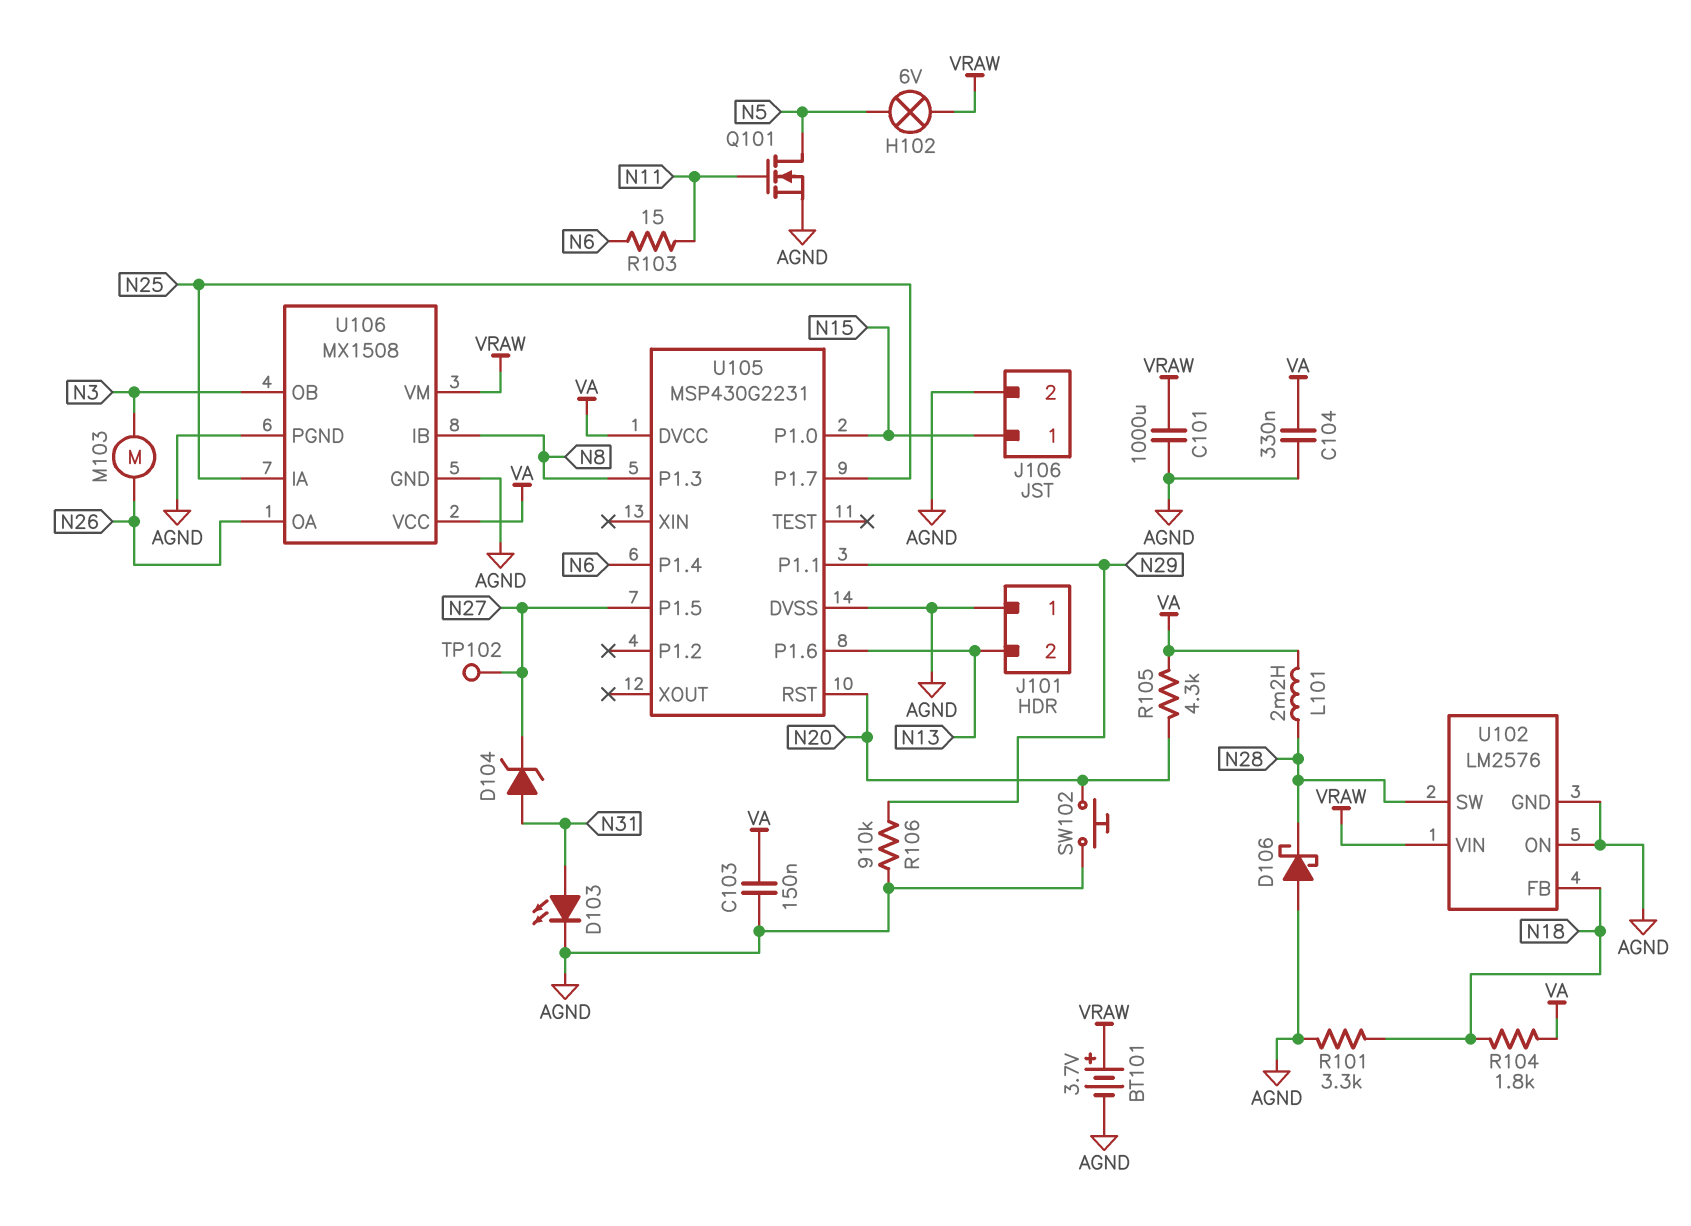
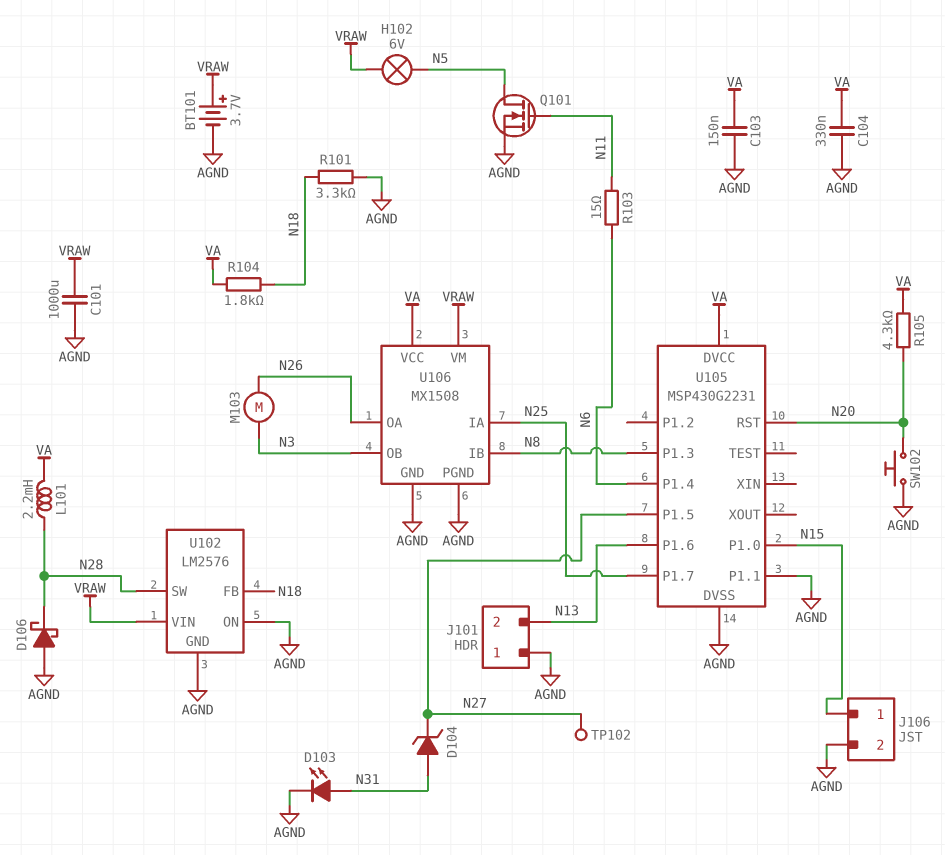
R106: 910k (AGND, N29) -> none
U105 pin P1.1: N29 -> AGND

